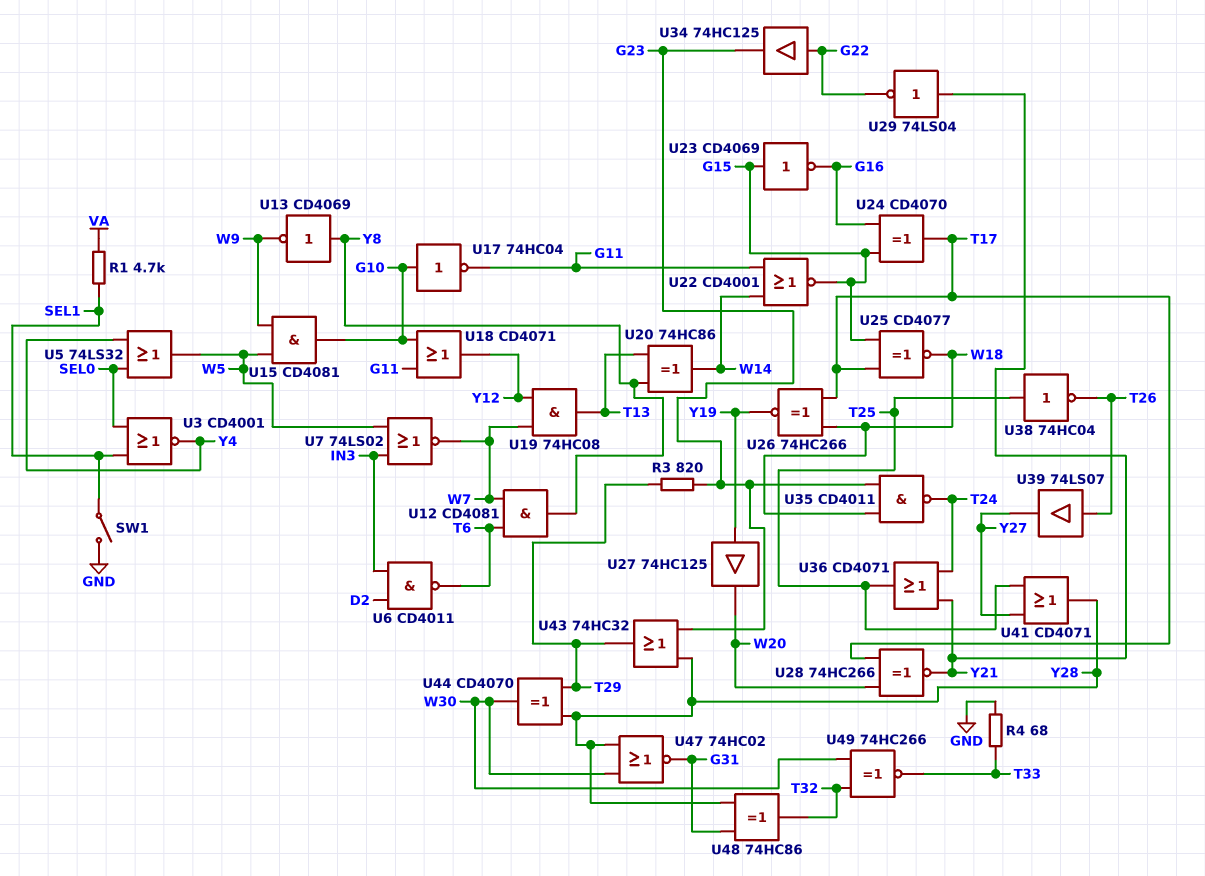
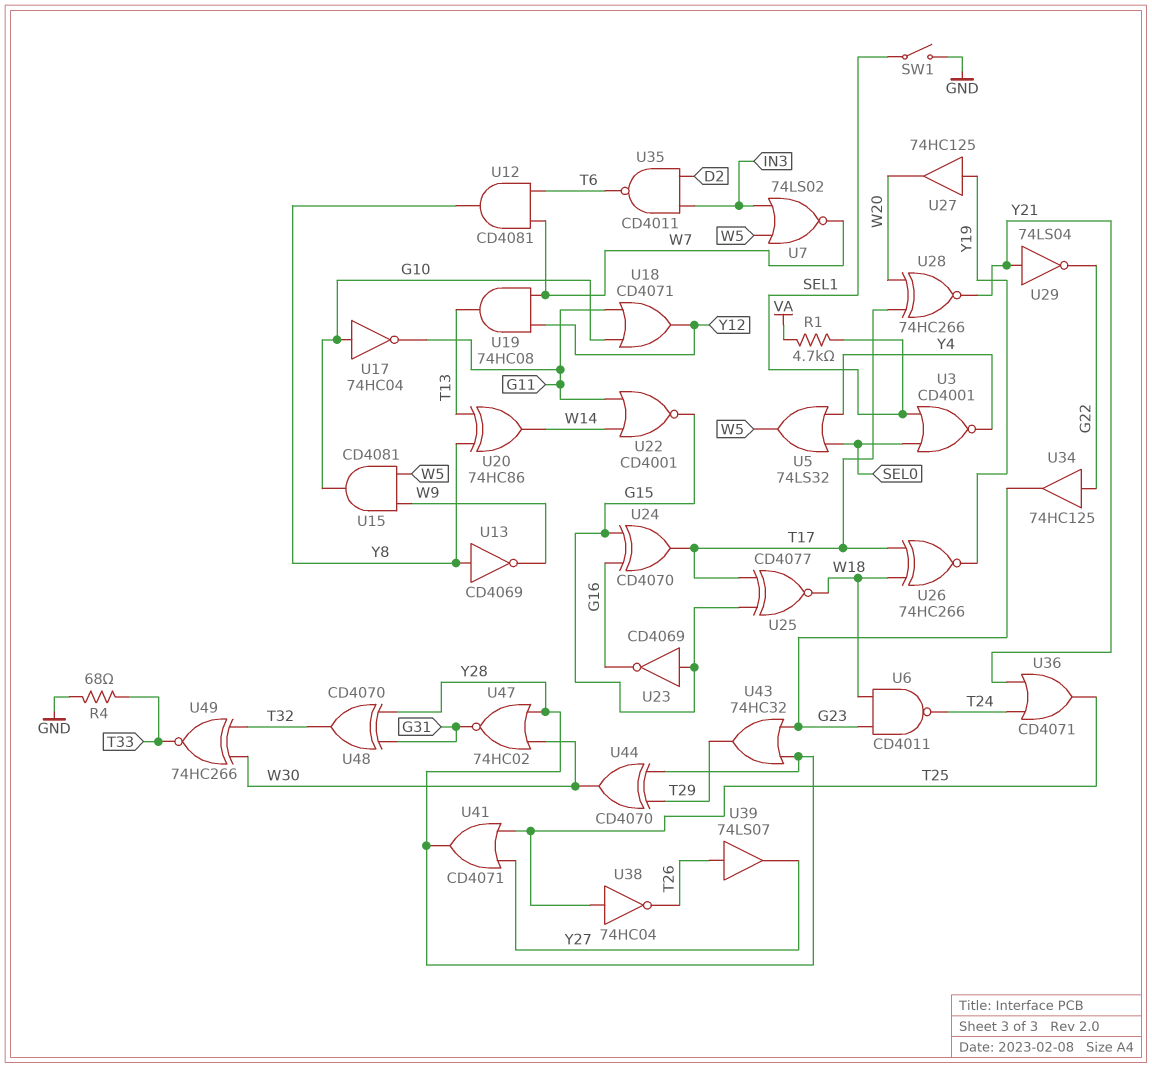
R3: 820 (G23, T29) -> none
U6: NAND CD4011 (in D2, in IN3, out T6) -> NAND CD4011 (in G23, in W18, out T24)
U35: NAND CD4011 (in G23, in W18, out T24) -> NAND CD4011 (in D2, in IN3, out T6)
U48: XOR 74HC86 (in G31, in Y28, out T32) -> XOR CD4070 (in G31, in Y28, out T32)

